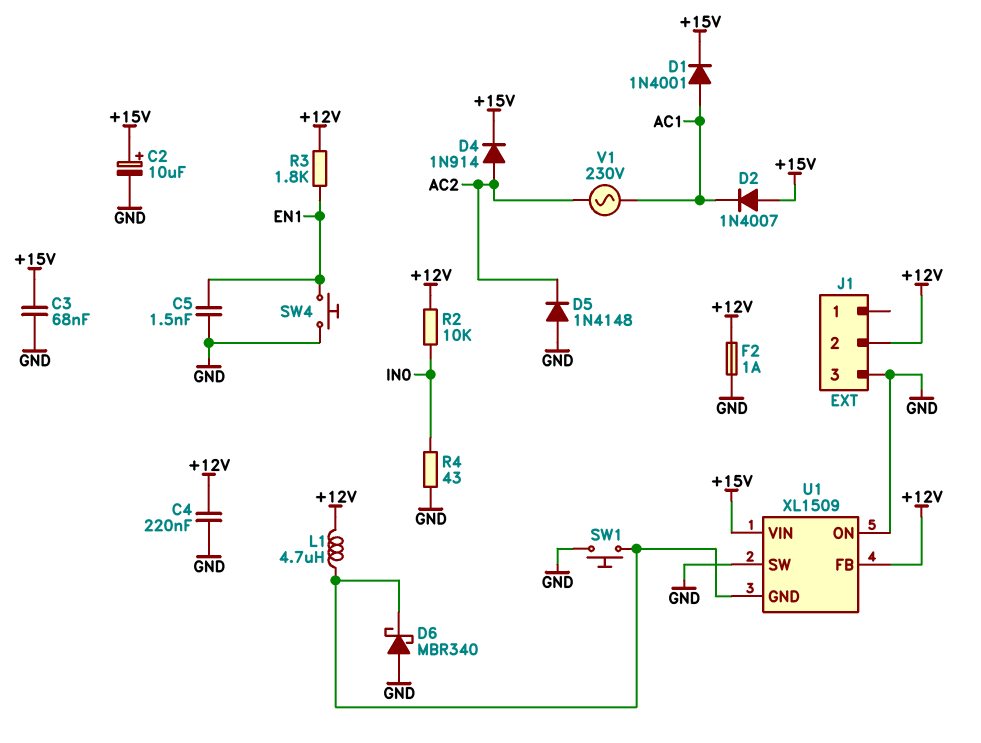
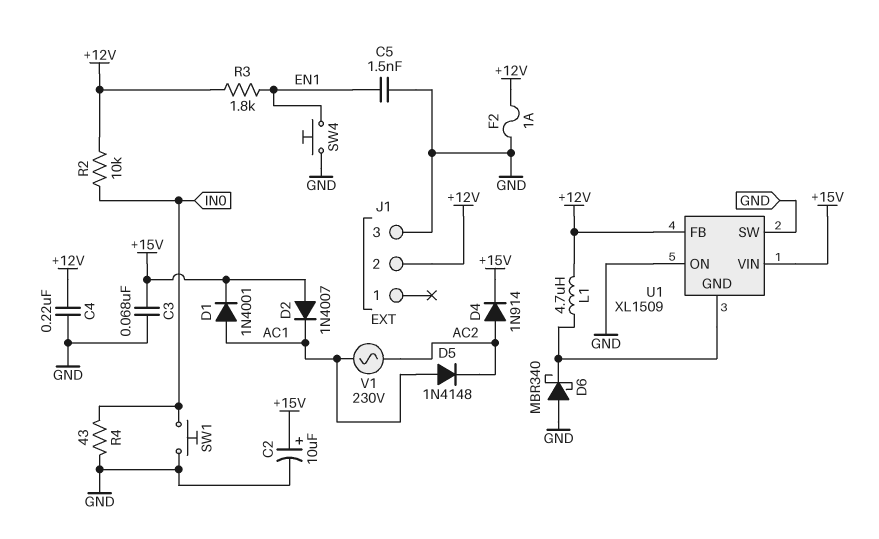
D5: diode 1N4148 (A GND, K AC2) -> diode 1N4148 (A AC1, K AC2)
SW1: button (GND, U1/GND) -> button (GND, IN0)

